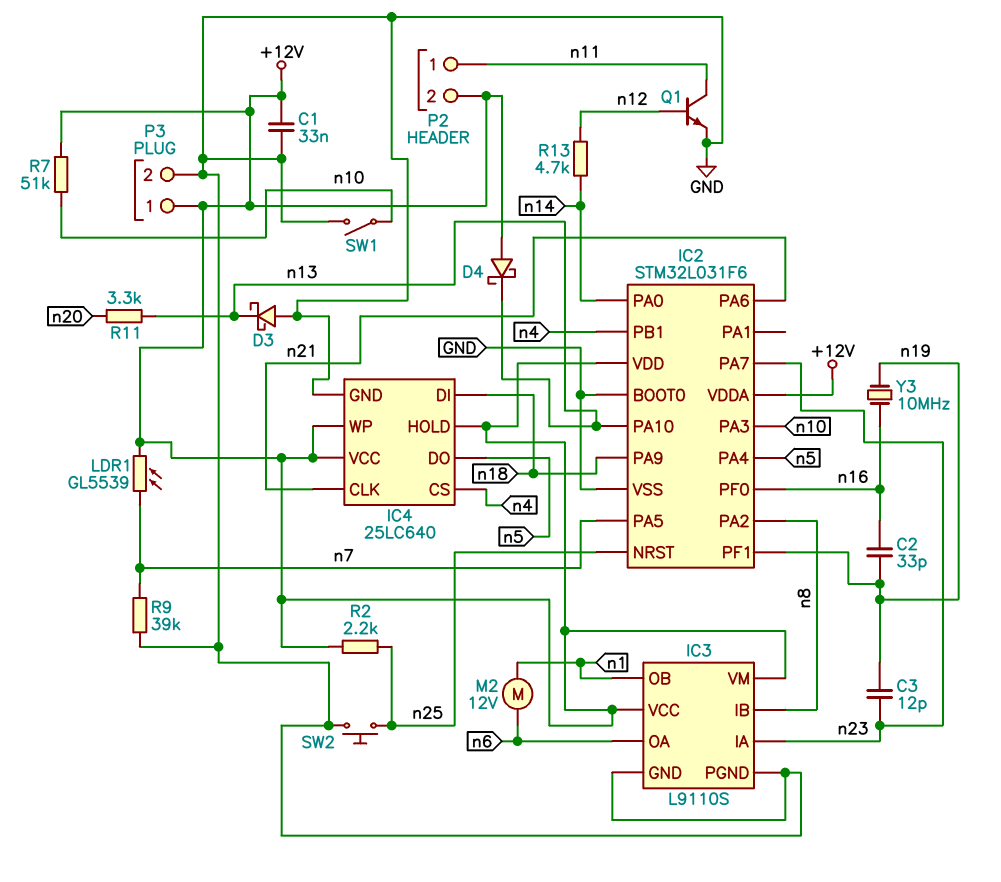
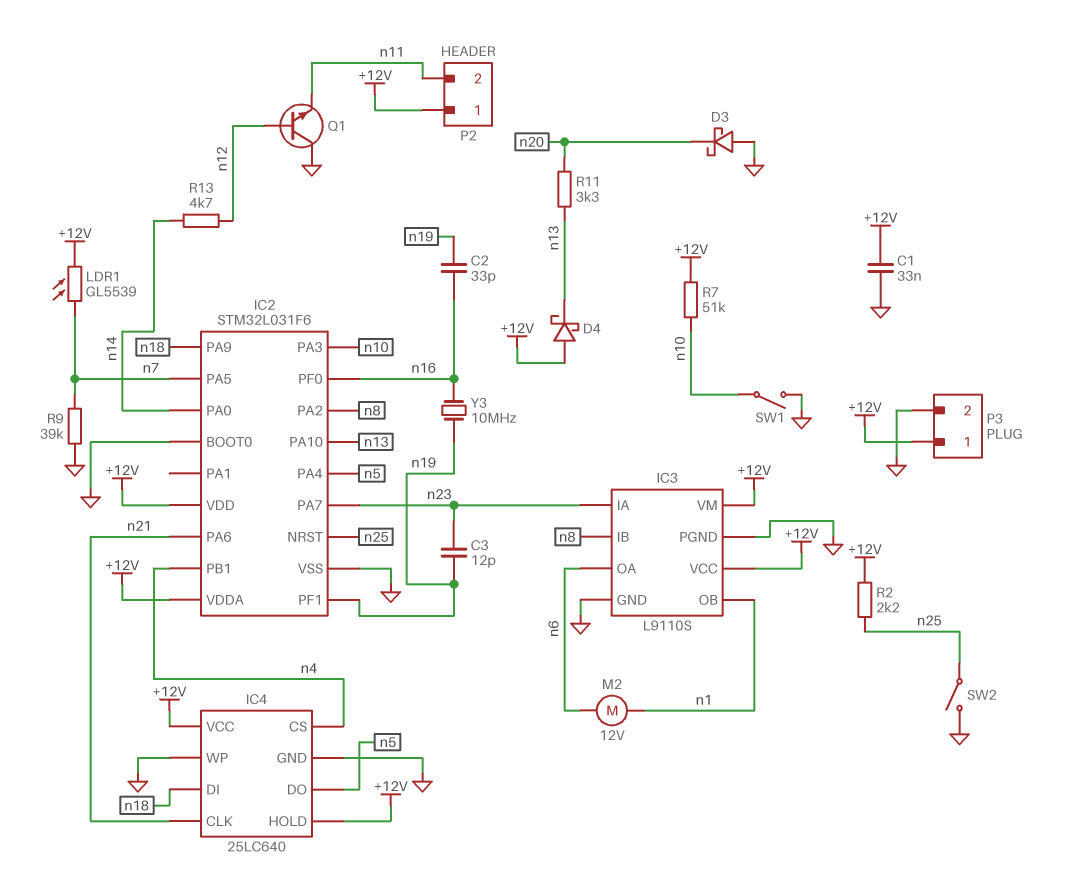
D3: schottky (A GND, K n13) -> schottky (A GND, K n20)
IC4 pin WP: +12V -> GND
P2 pin 1: n11 -> +12V
P2 pin 2: +12V -> n11
Q1: NPN (B n12, C n11, E GND) -> NPN (B n12, C GND, E n11)
SW2: button (GND, n25) -> switch (GND, n25)

